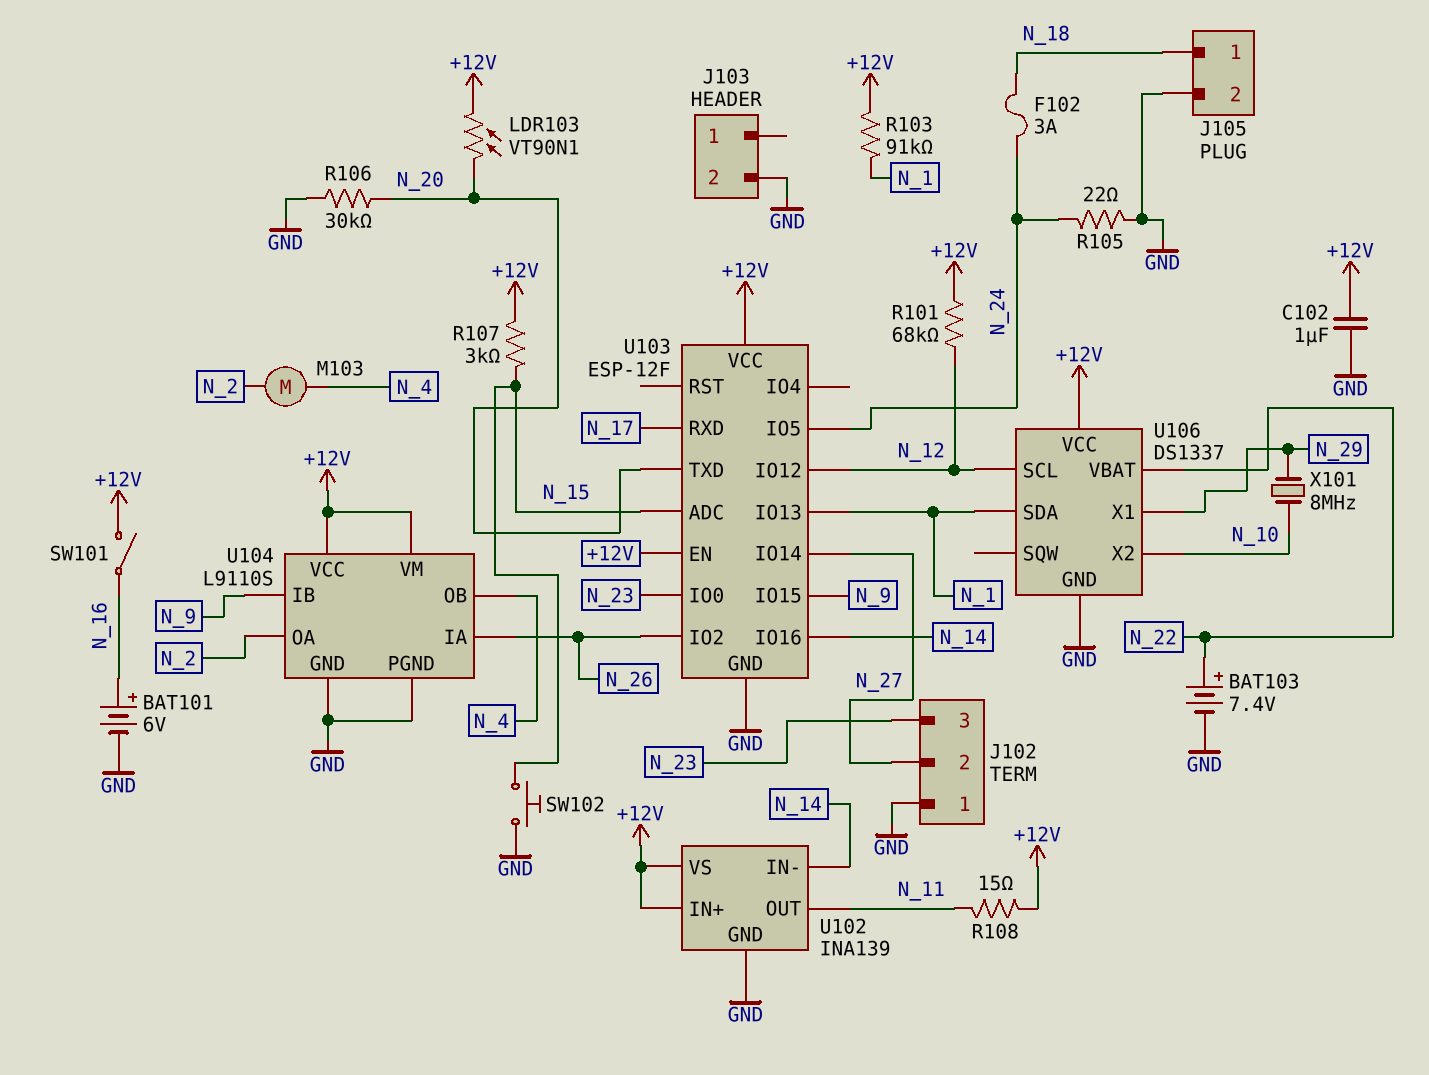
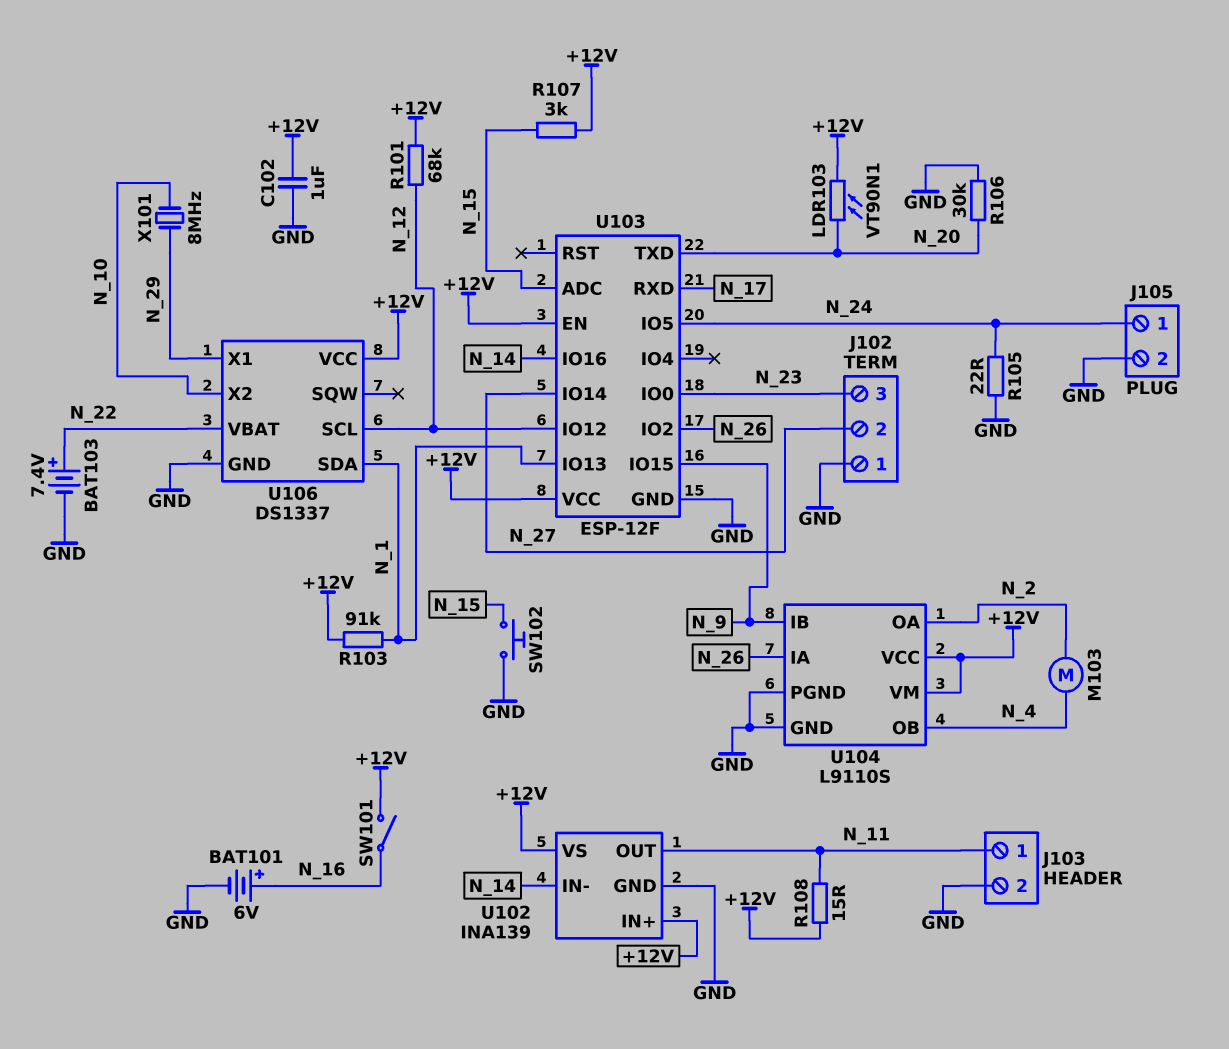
F102: 3A (N_18, N_24) -> none
J103 pin 1: none -> N_11
J105 pin 1: N_18 -> N_24

